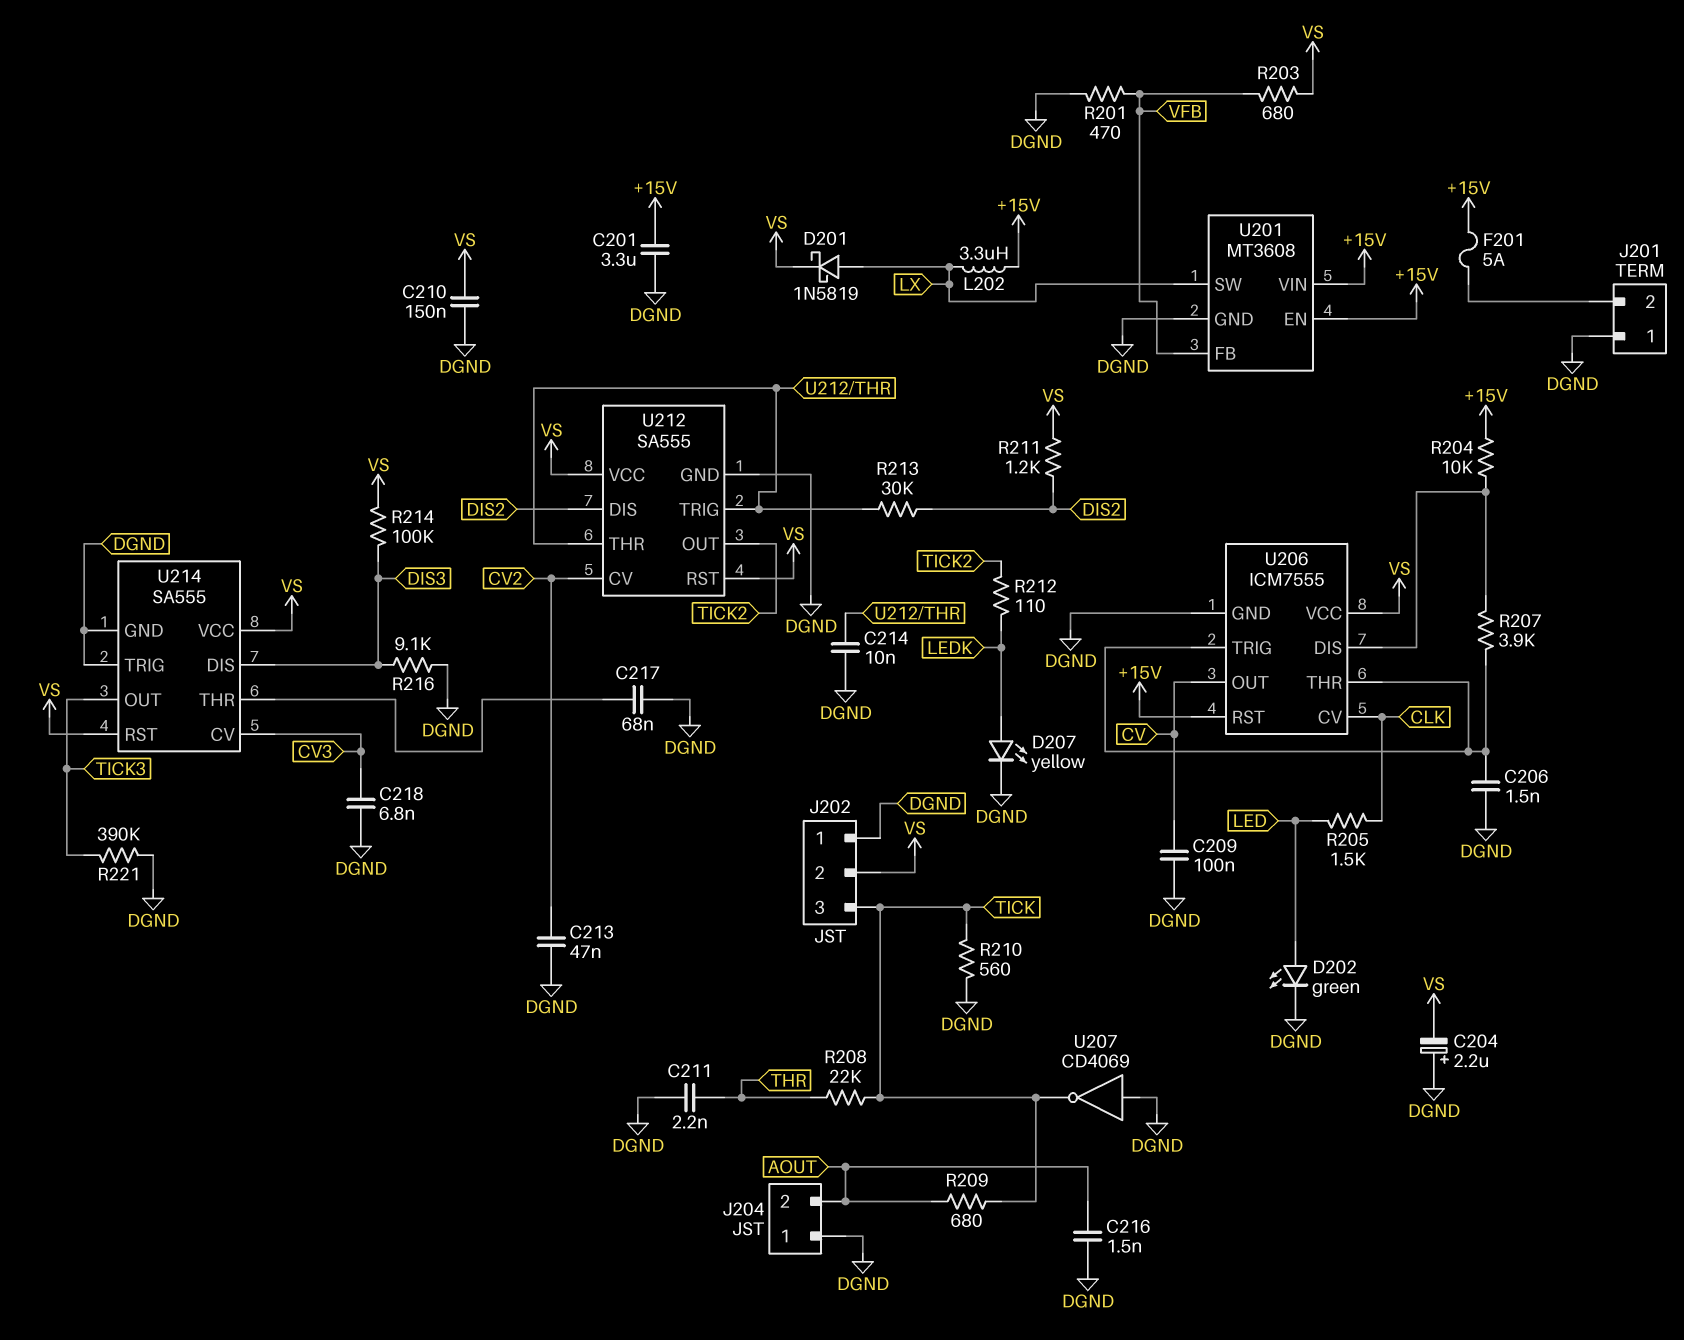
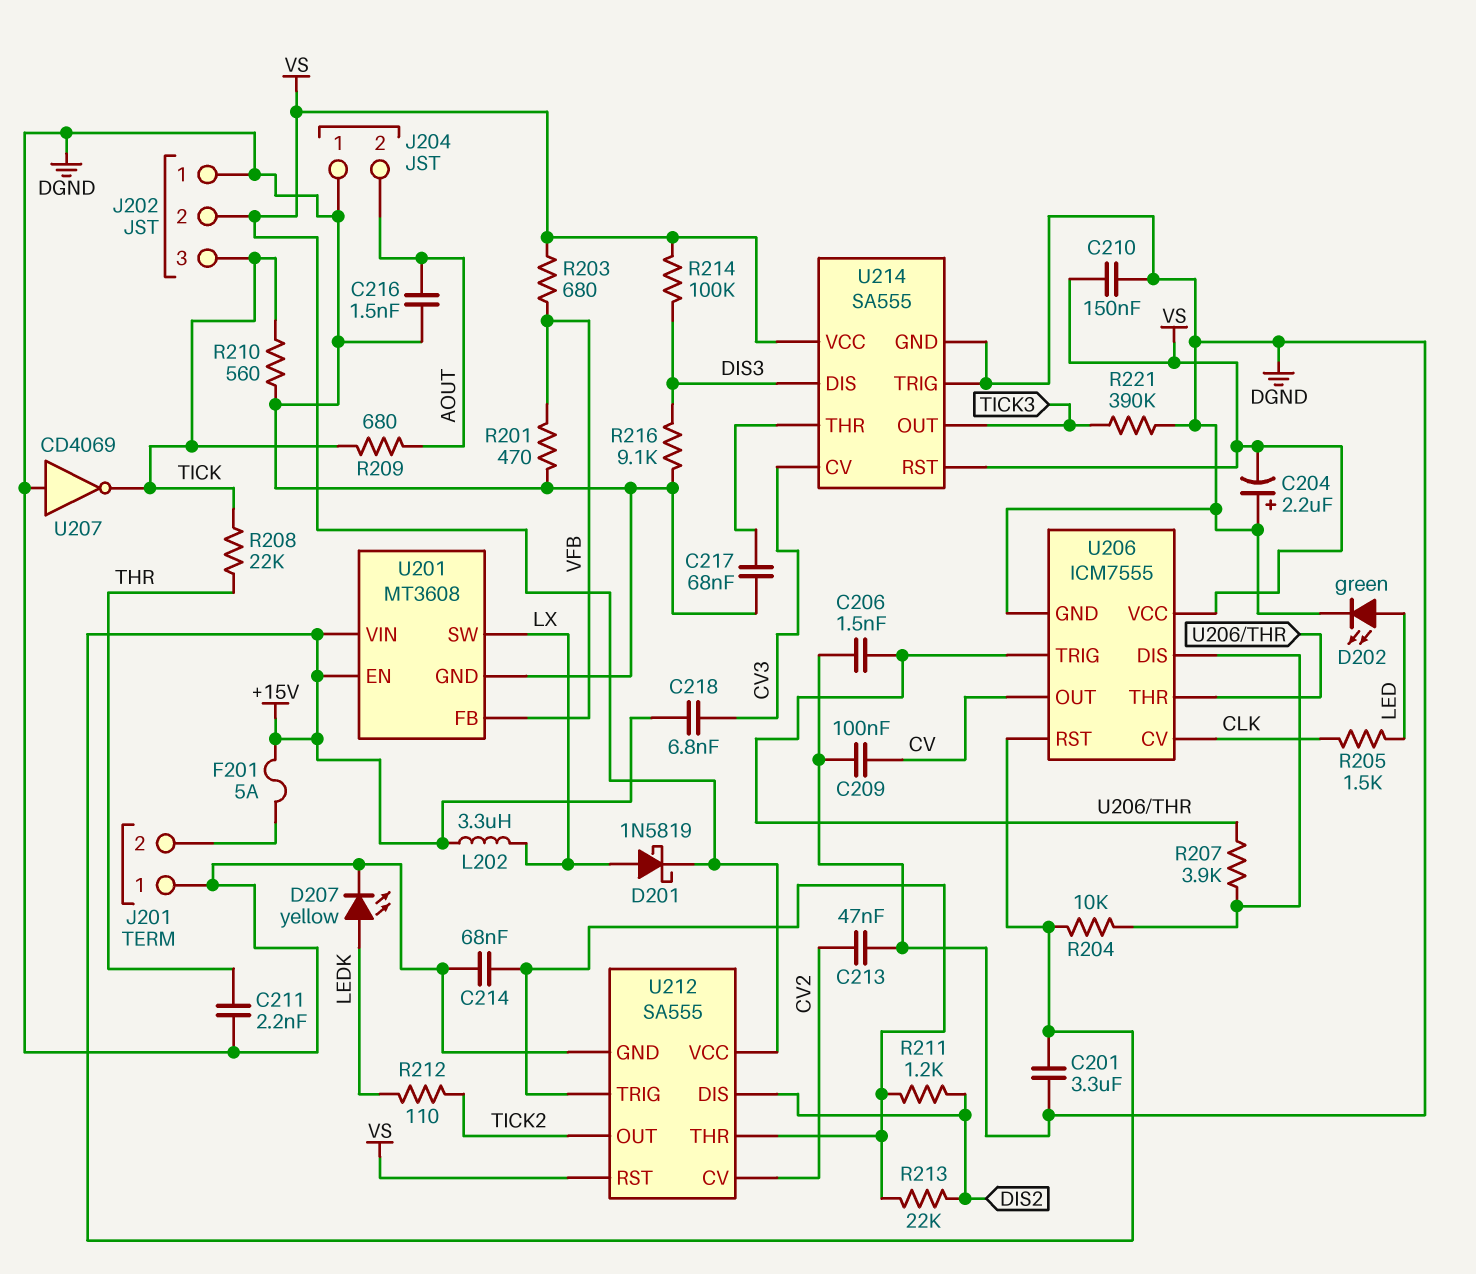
C214: 10nF (DGND, U212/THR) -> 68nF (DGND, U212/THR)
C218: 6.8nF (CV3, DGND) -> 6.8nF (+15V, CV3)
R211: 1.2k (DIS2, VS) -> 1.2k (DIS2, U212/THR)
R213: 30k (DIS2, U212/THR) -> 22k (DIS2, U212/THR)

